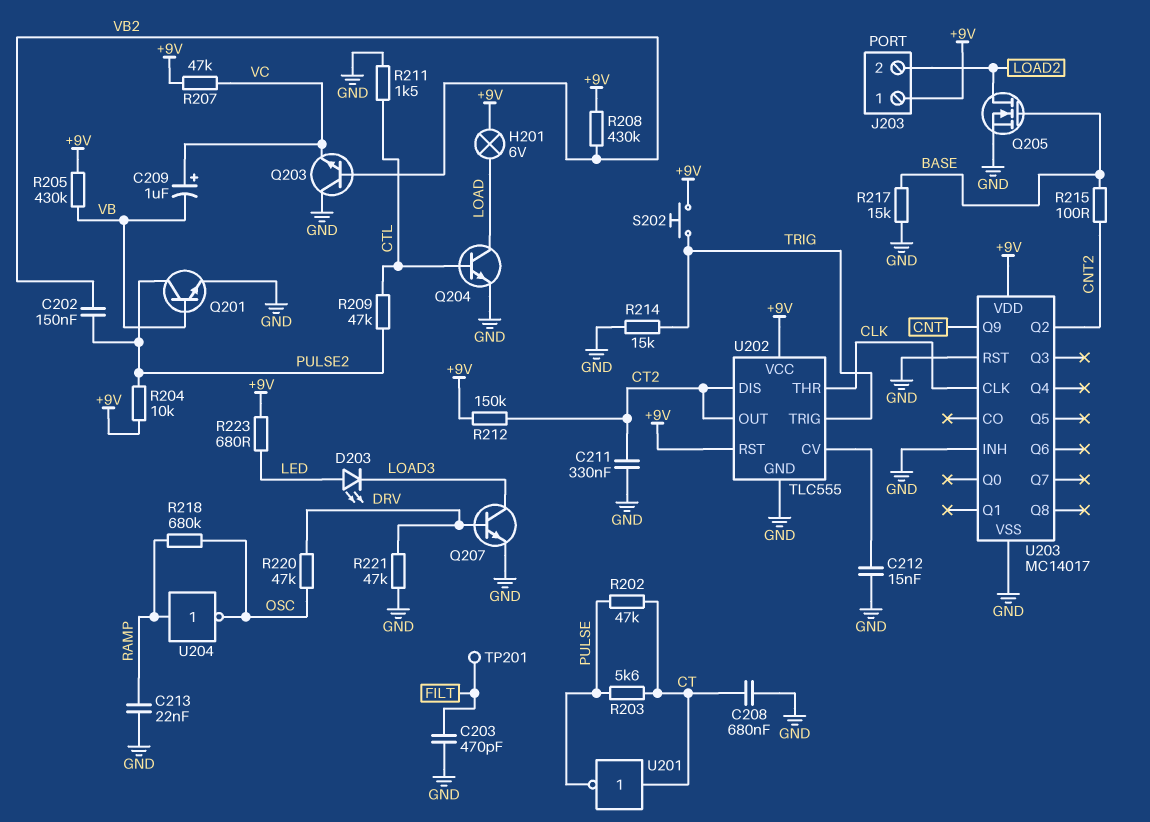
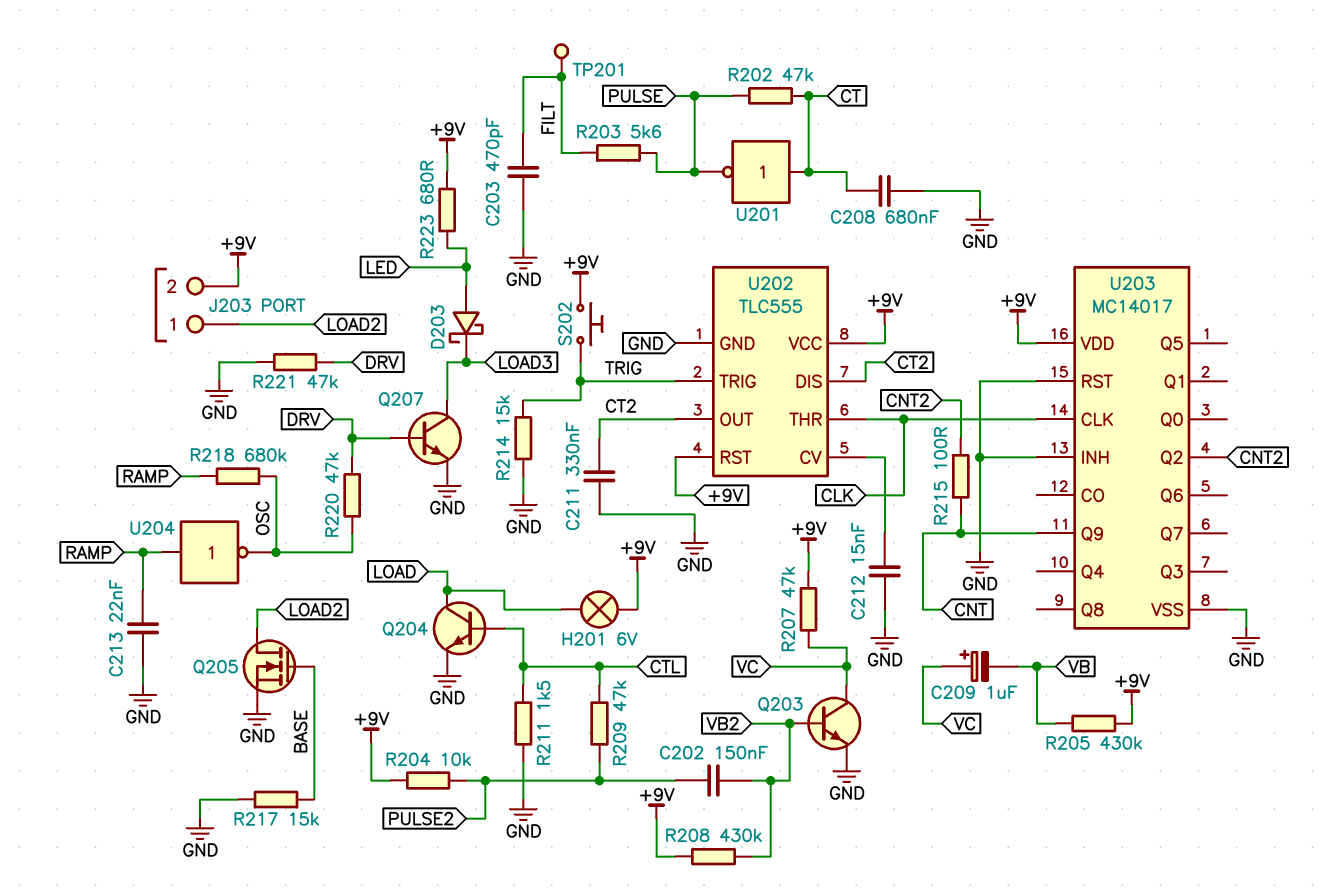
D203: LED (A LED, K LOAD3) -> schottky (A LED, K LOAD3)
J203 pin 1: +9V -> LOAD2
J203 pin 2: LOAD2 -> +9V
Q201: NPN (B VB, C PULSE2, E GND) -> none
Q203: NPN (B VB2, C GND, E VC) -> NPN (B VB2, C VC, E GND)
R203: 5.6k (CT, PULSE) -> 5.6k (FILT, PULSE)
R212: 150k (+9V, CT2) -> none
R215: 100 (BASE, CNT2) -> 100 (CNT, CNT2)

